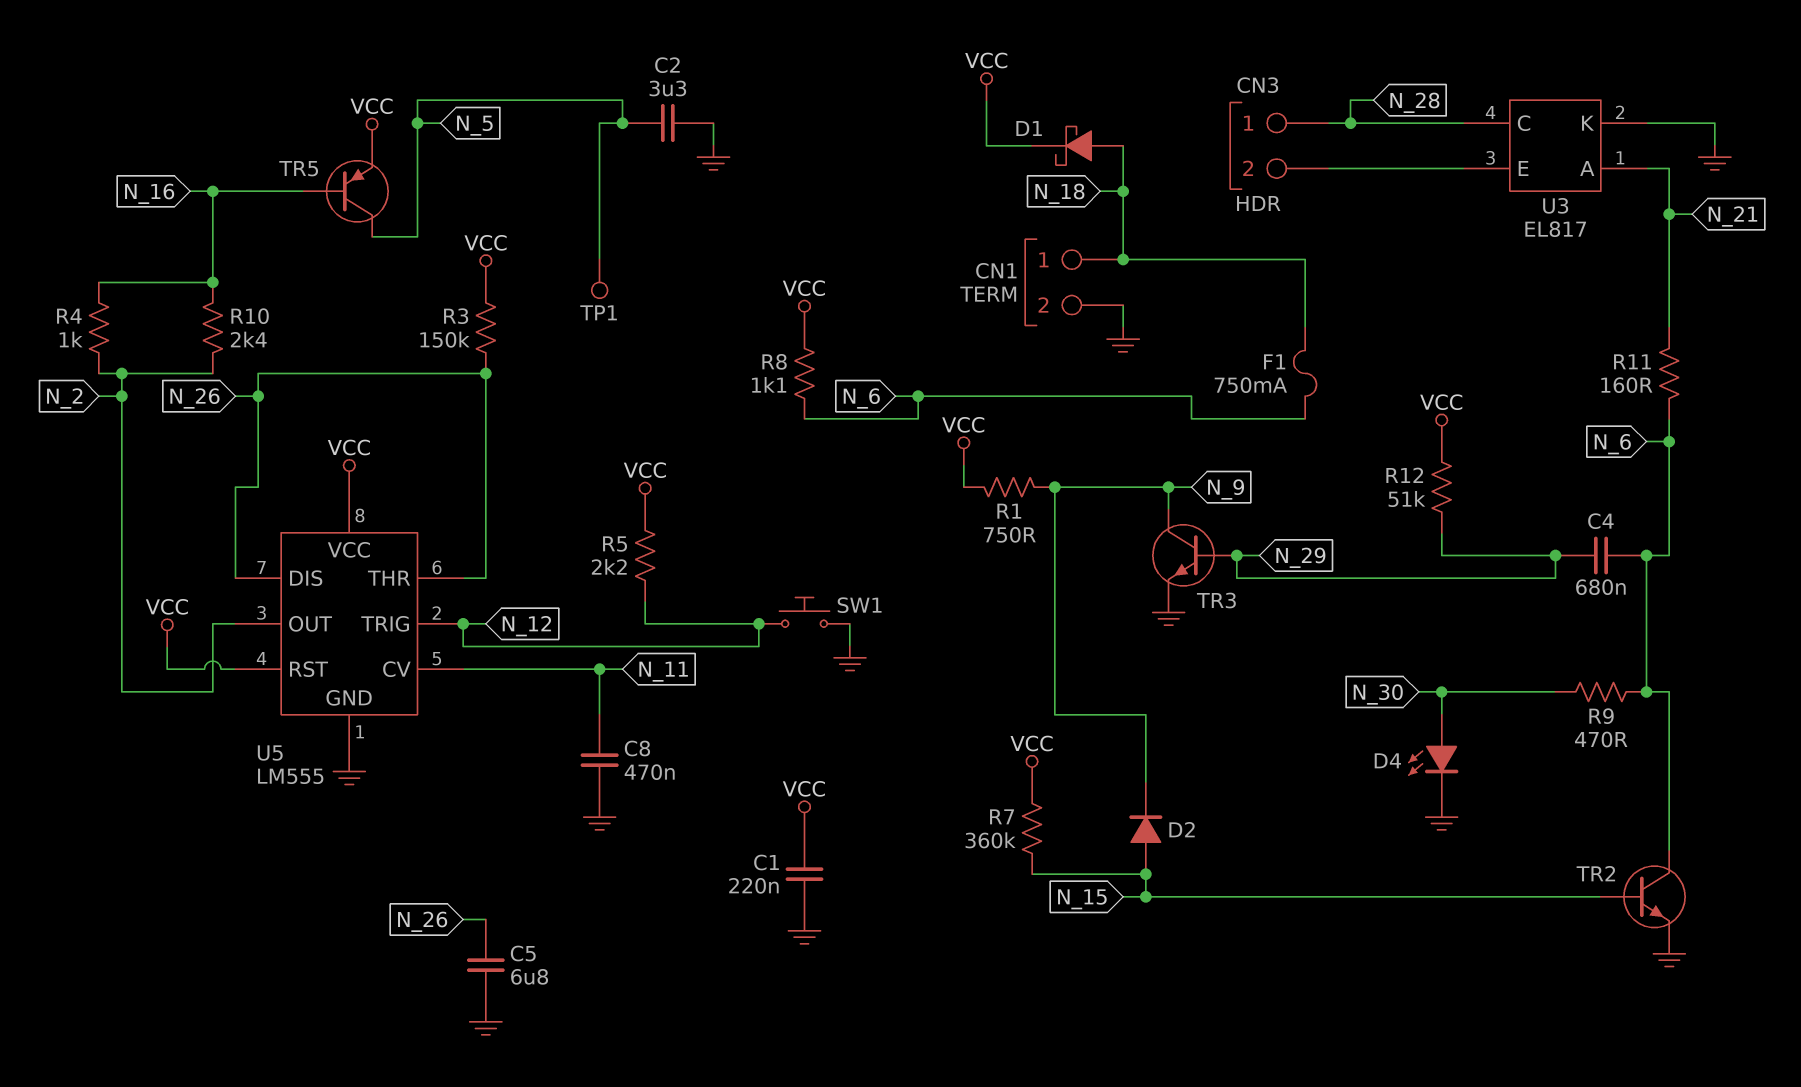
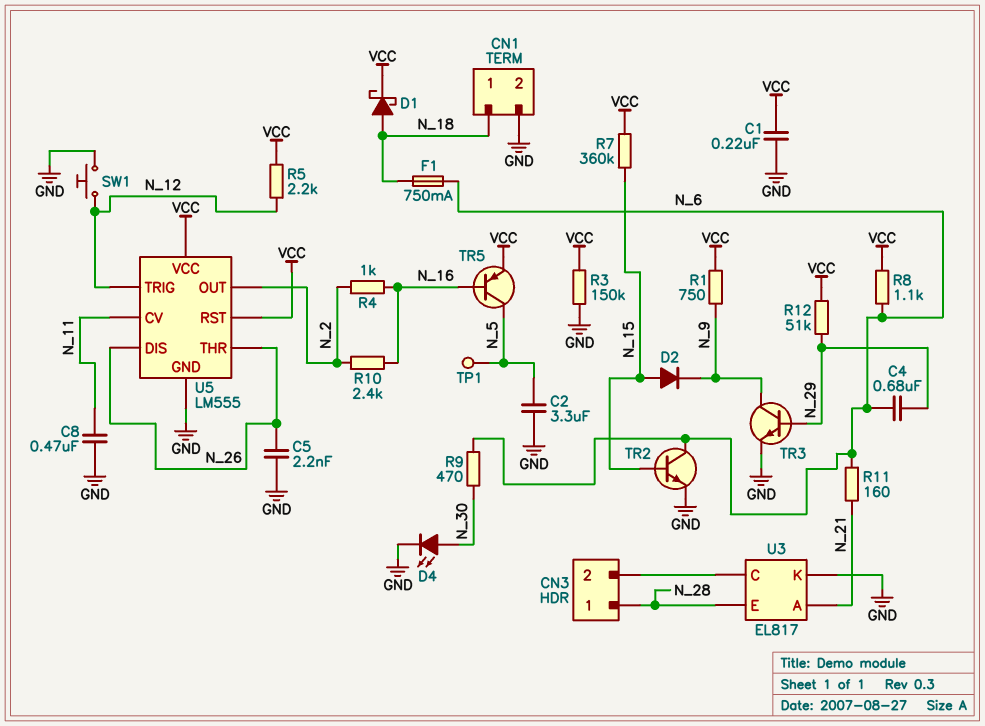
C5: 6.8uF (GND, N_26) -> 2.2nF (GND, N_26)
R3: 150k (N_26, VCC) -> 150k (GND, VCC)
U3 pin C: N_28 -> CN3/2
U3 pin E: CN3/2 -> N_28

